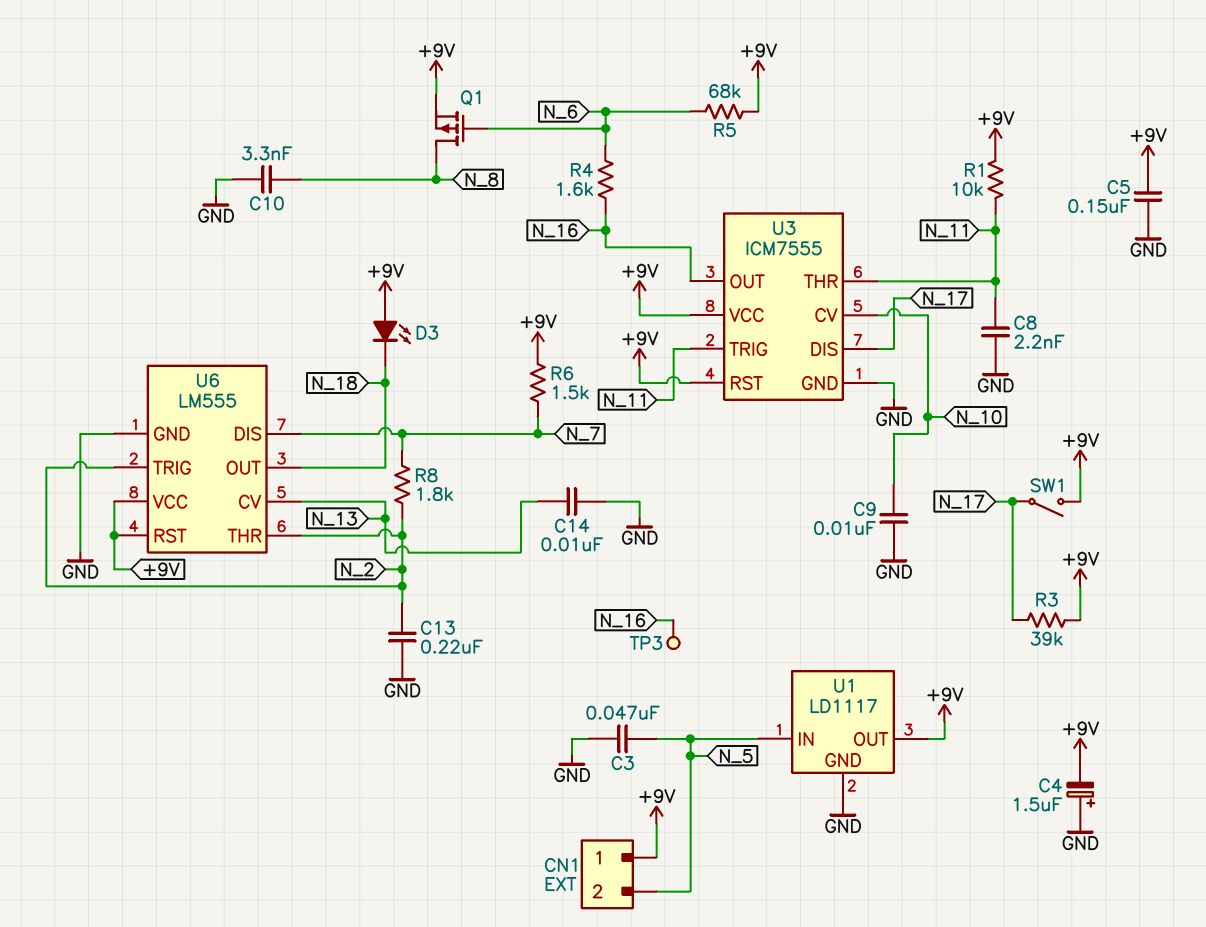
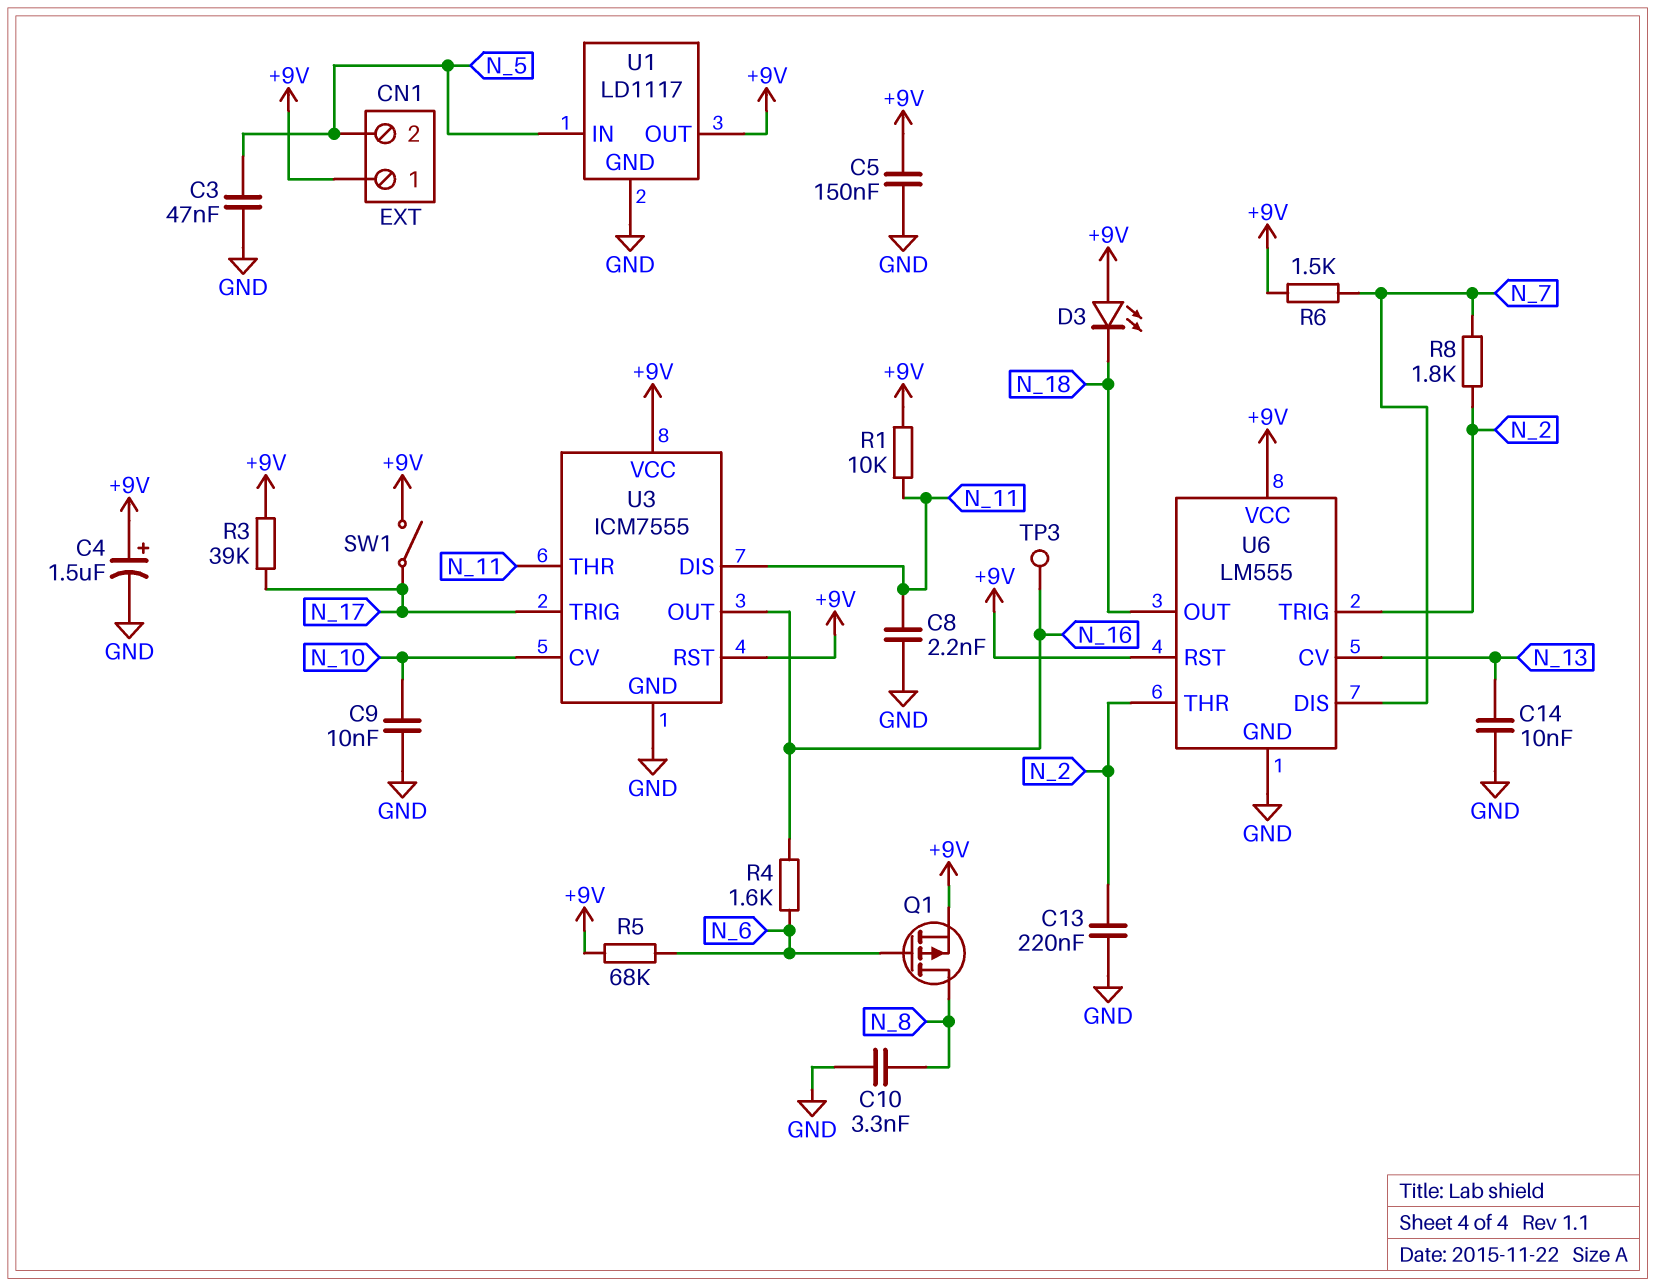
C4: 1.5uF (plus GND, minus +9V) -> 1.5uF (plus +9V, minus GND)
U3 pin DIS: N_17 -> N_11
U3 pin TRIG: N_11 -> N_17

